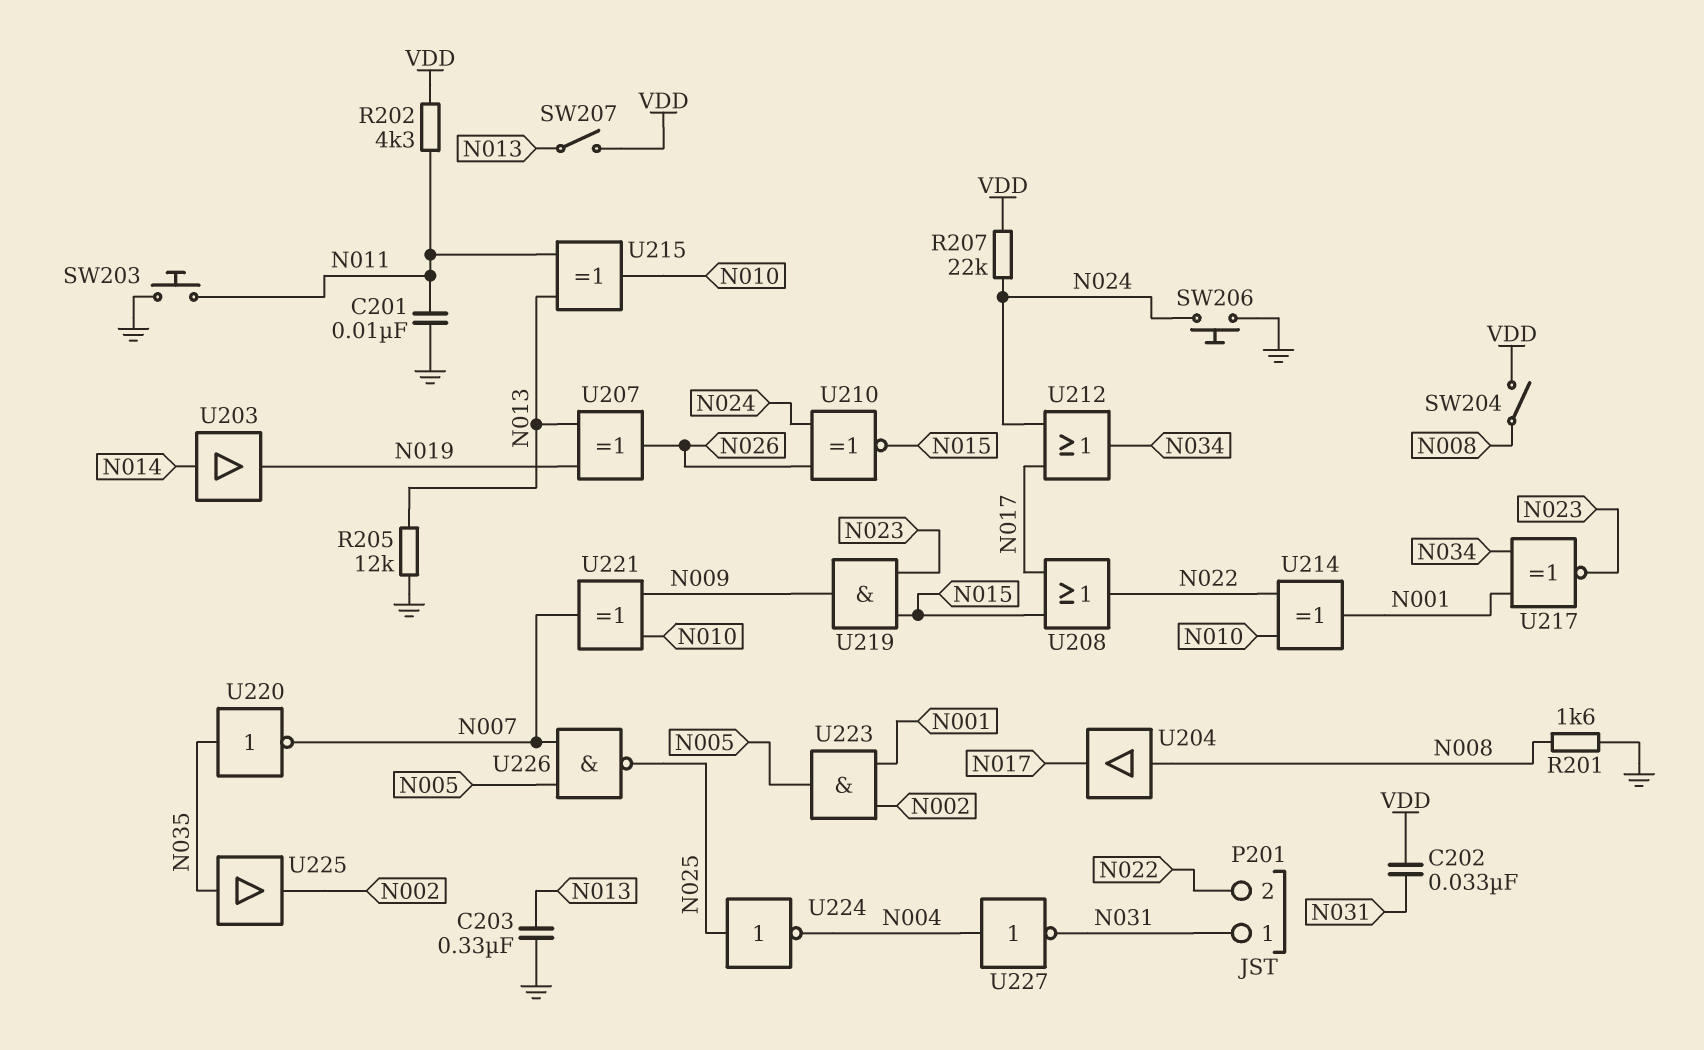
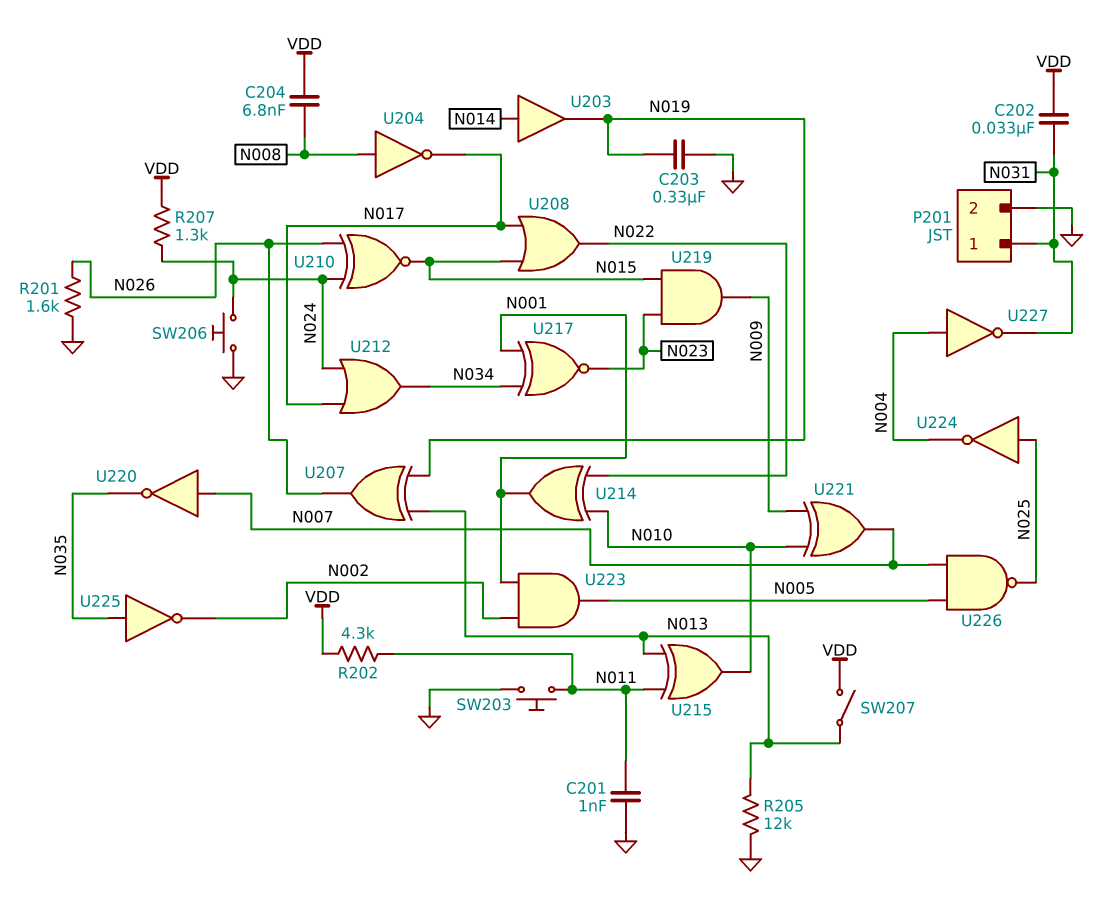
C201: 10nF (GND, N011) -> 1nF (GND, N011)
C203: 330nF (GND, N013) -> 330nF (GND, N019)
C204: none -> 6.8nF (N008, VDD)
P201 pin 2: N022 -> GND
R201: 1.6k (GND, N008) -> 1.6k (GND, N026)
R207: 22k (N024, VDD) -> 1.3k (N024, VDD)
SW204: switch (N008, VDD) -> none
U204: buffer (in N008, out N017) -> NOT (in N008, out N017)
U220: NOT (in N035, out N007) -> NOT (in N007, out N035)
U225: buffer (in N035, out N002) -> NOT (in N035, out N002)

